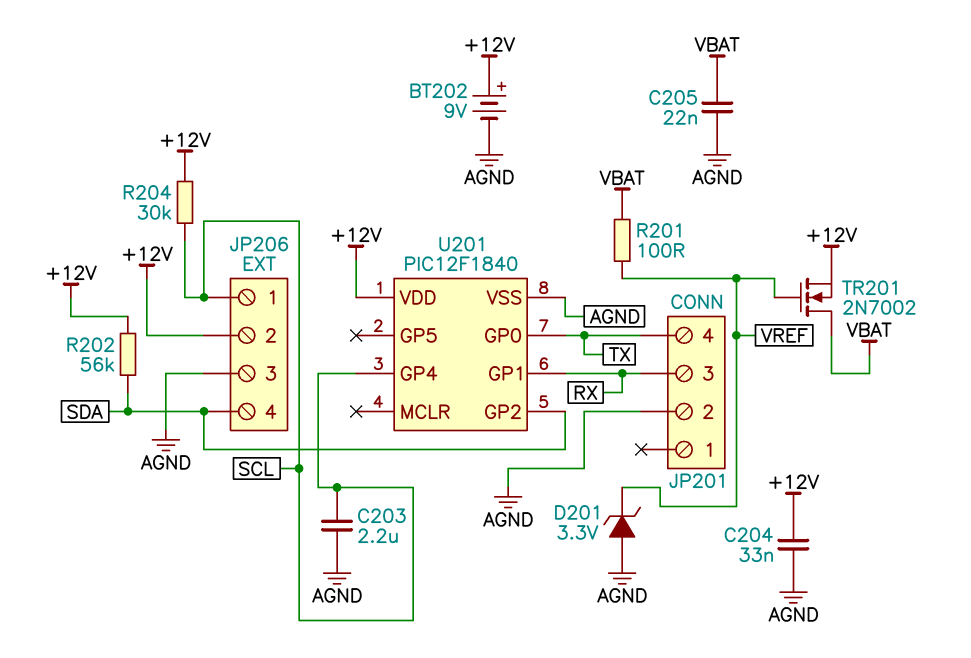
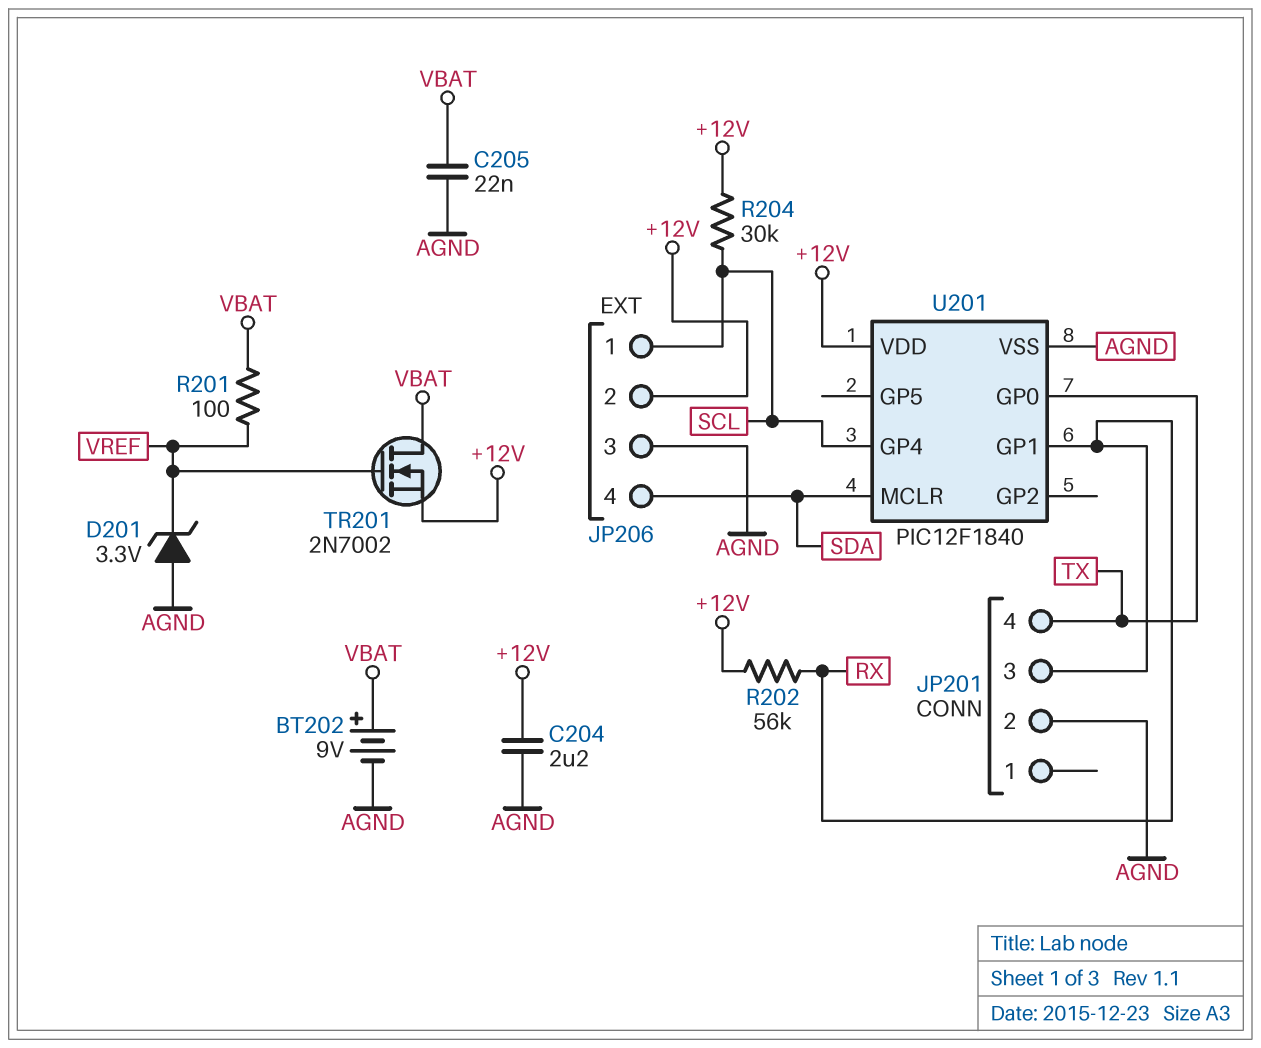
BT202: 9V (plus +12V, minus AGND) -> 9V (plus VBAT, minus AGND)
C203: 2.2uF (AGND, SCL) -> none
C204: 33nF (+12V, AGND) -> 2.2uF (+12V, AGND)
R202: 56k (+12V, SDA) -> 56k (+12V, RX)
U201 pin GP2: SDA -> none
U201 pin MCLR: none -> SDA

